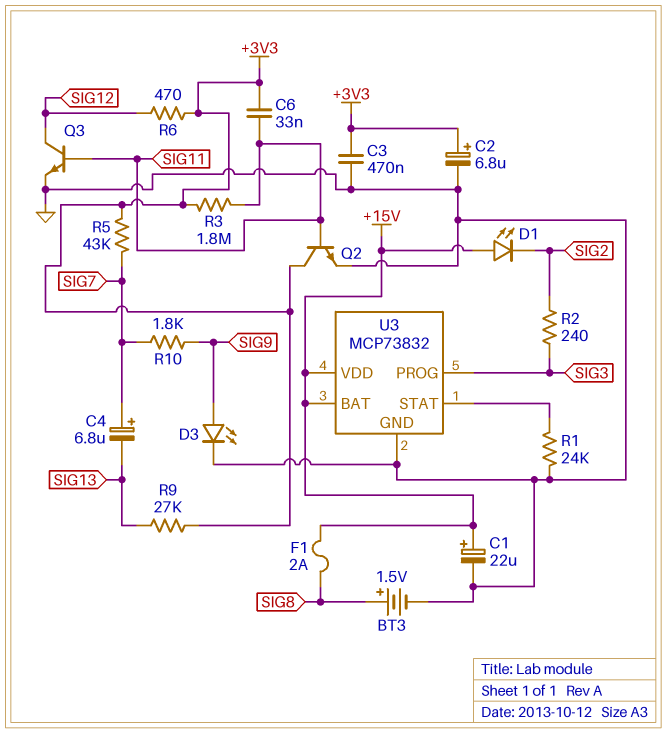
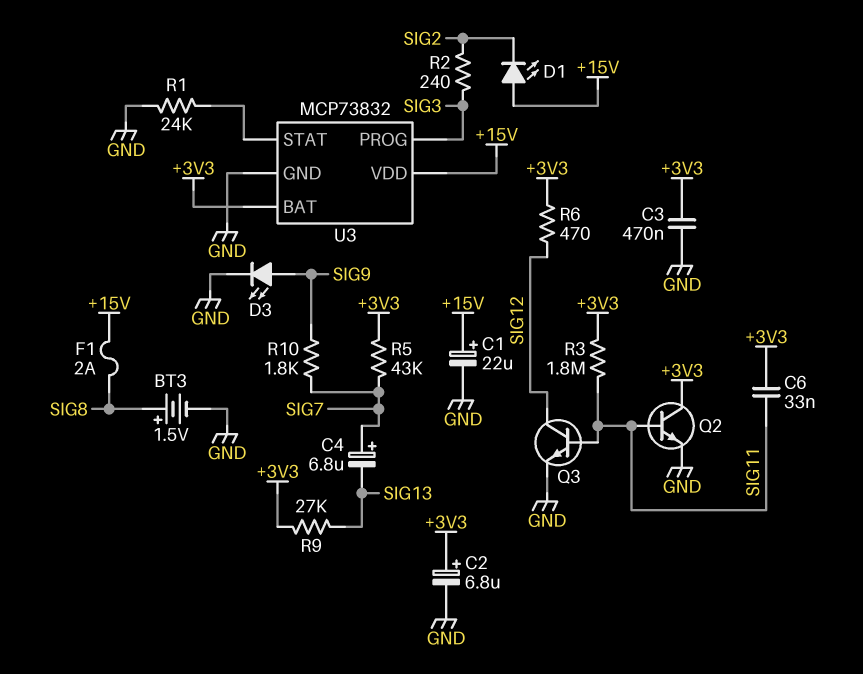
U3 pin BAT: +15V -> +3V3

